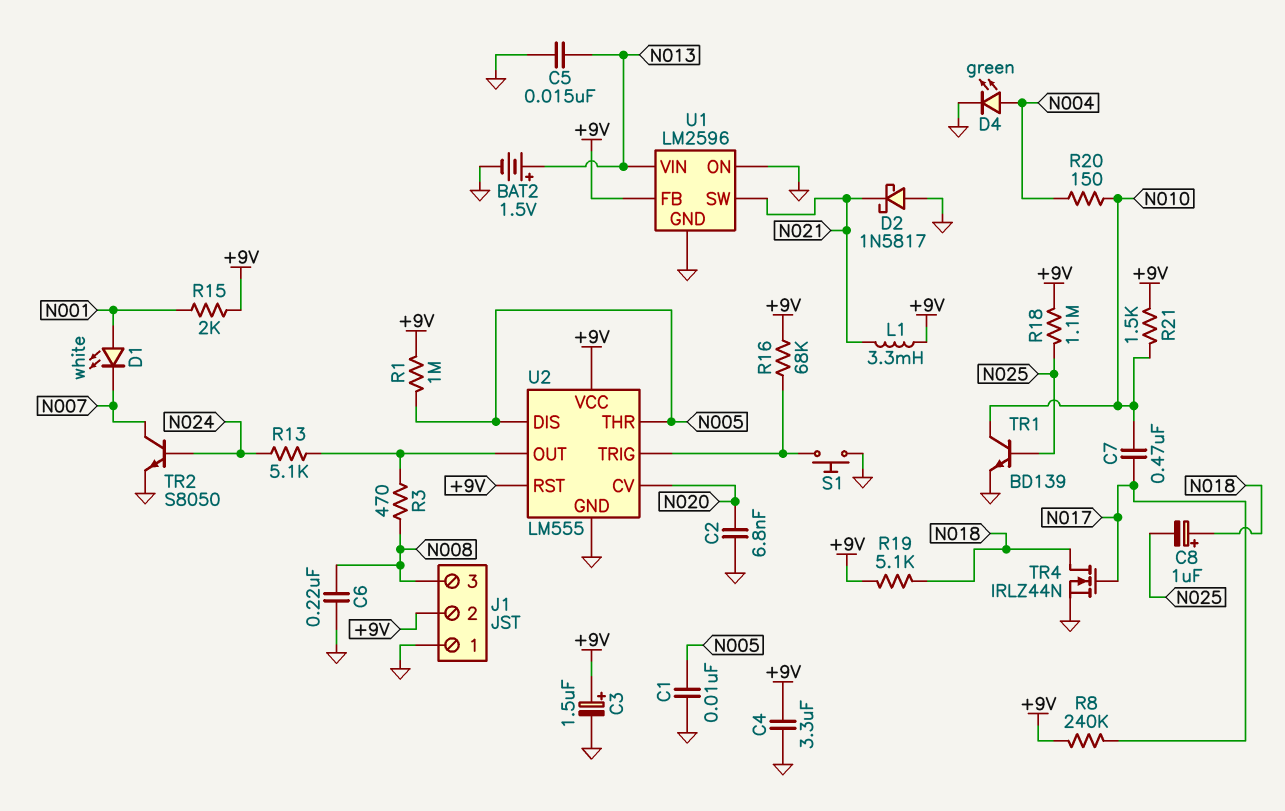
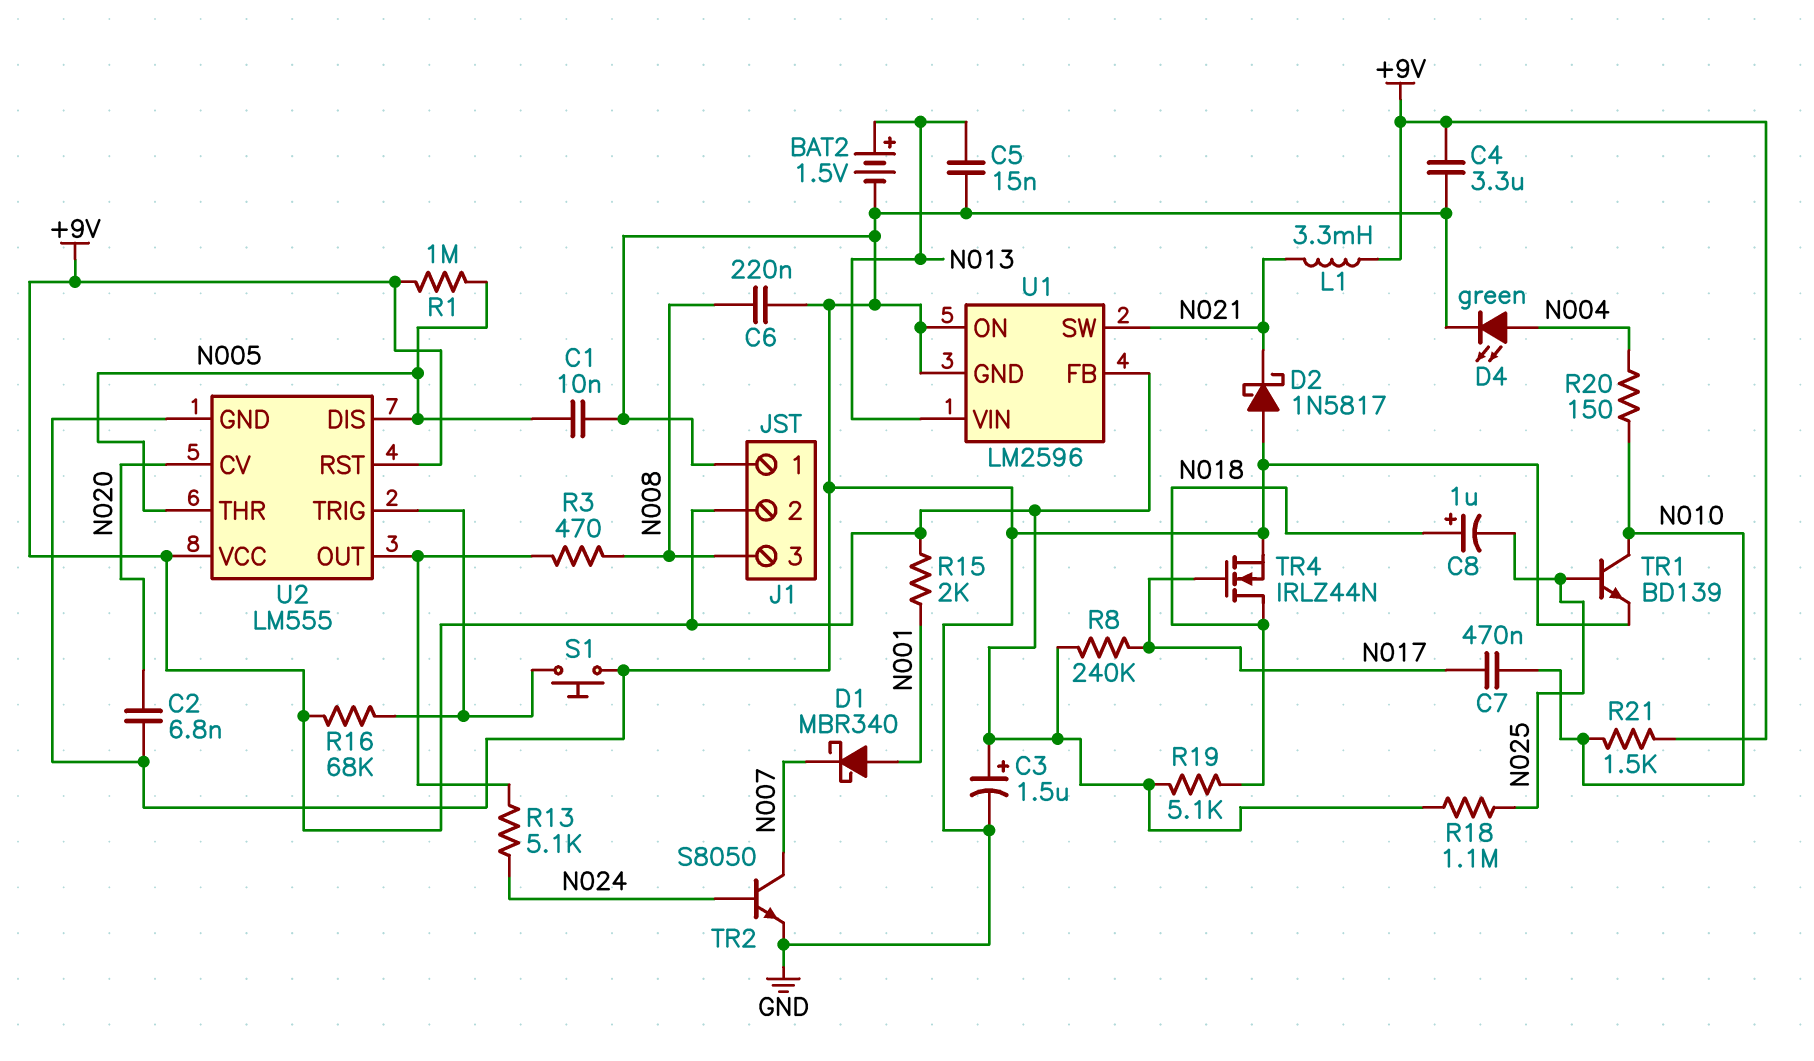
D1: LED white (A N001, K N007) -> schottky MBR340 (A N001, K N007)

